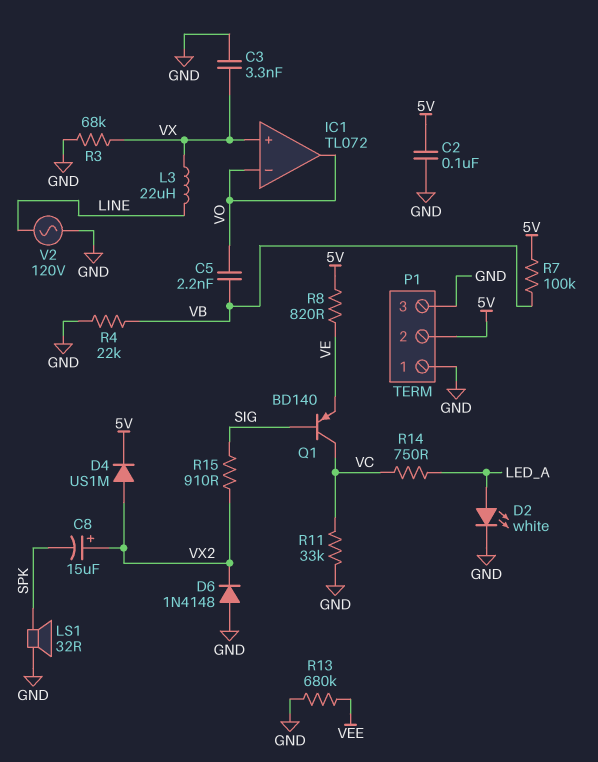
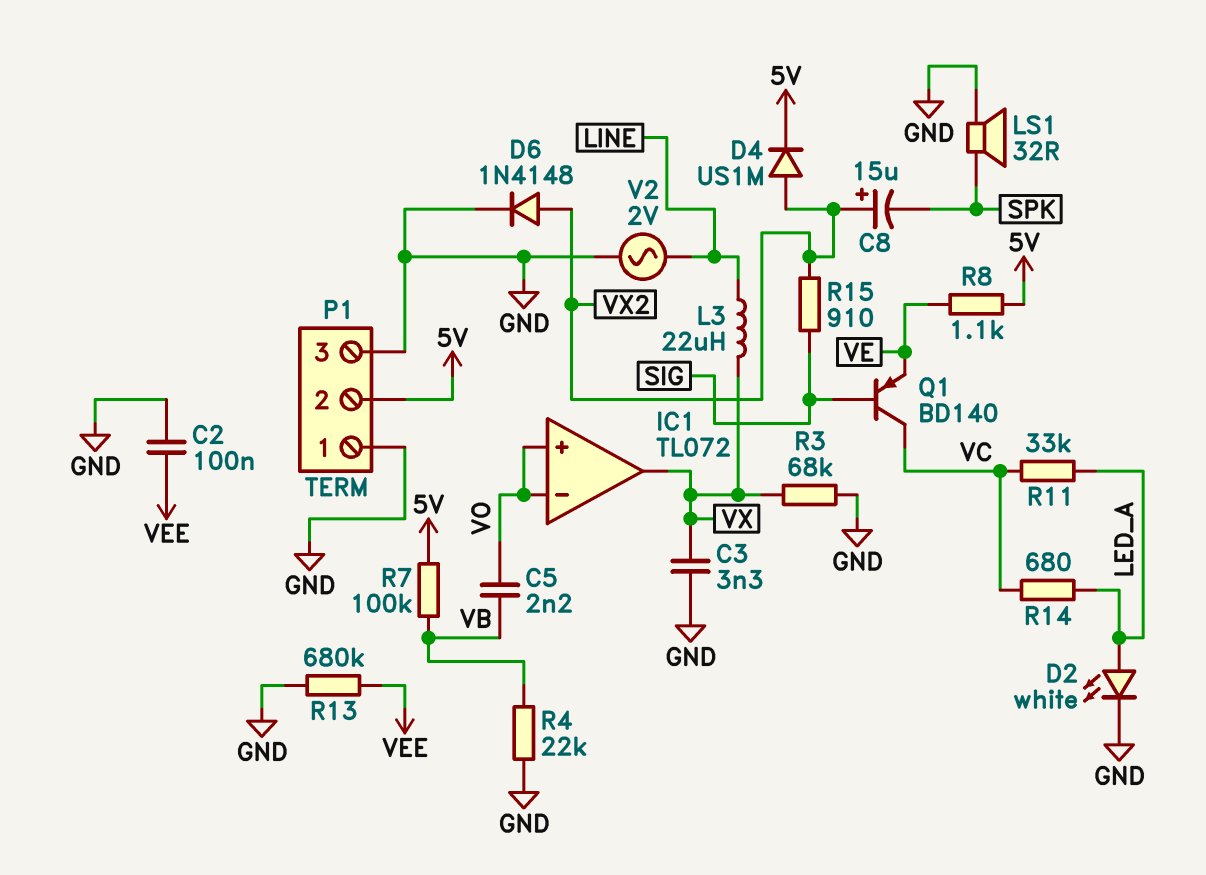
C2: 100nF (5V, GND) -> 100nF (GND, VEE)
D6: diode 1N4148 (A GND, K VX2) -> diode 1N4148 (A VX2, K GND)
IC1 pin in+: VX -> VO
IC1 pin out: VO -> VX
R8: 820 (5V, VE) -> 1.1k (5V, VE)
R11: 33k (GND, VC) -> 33k (LED_A, VC)
R14: 750 (LED_A, VC) -> 680 (LED_A, VC)
V2: AC 120V (GND, LINE) -> AC 2V (GND, LINE)

